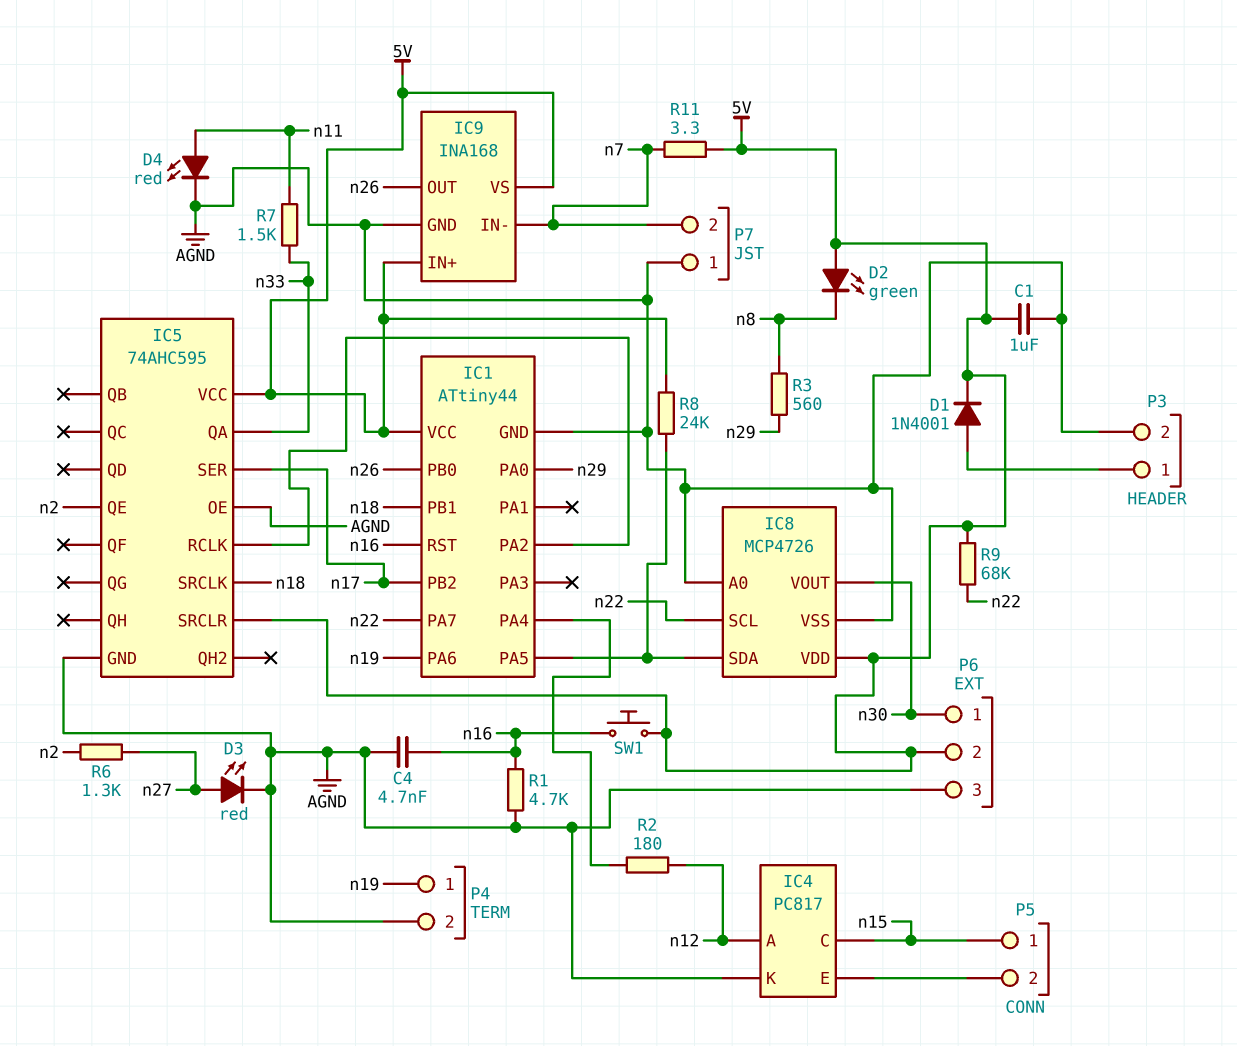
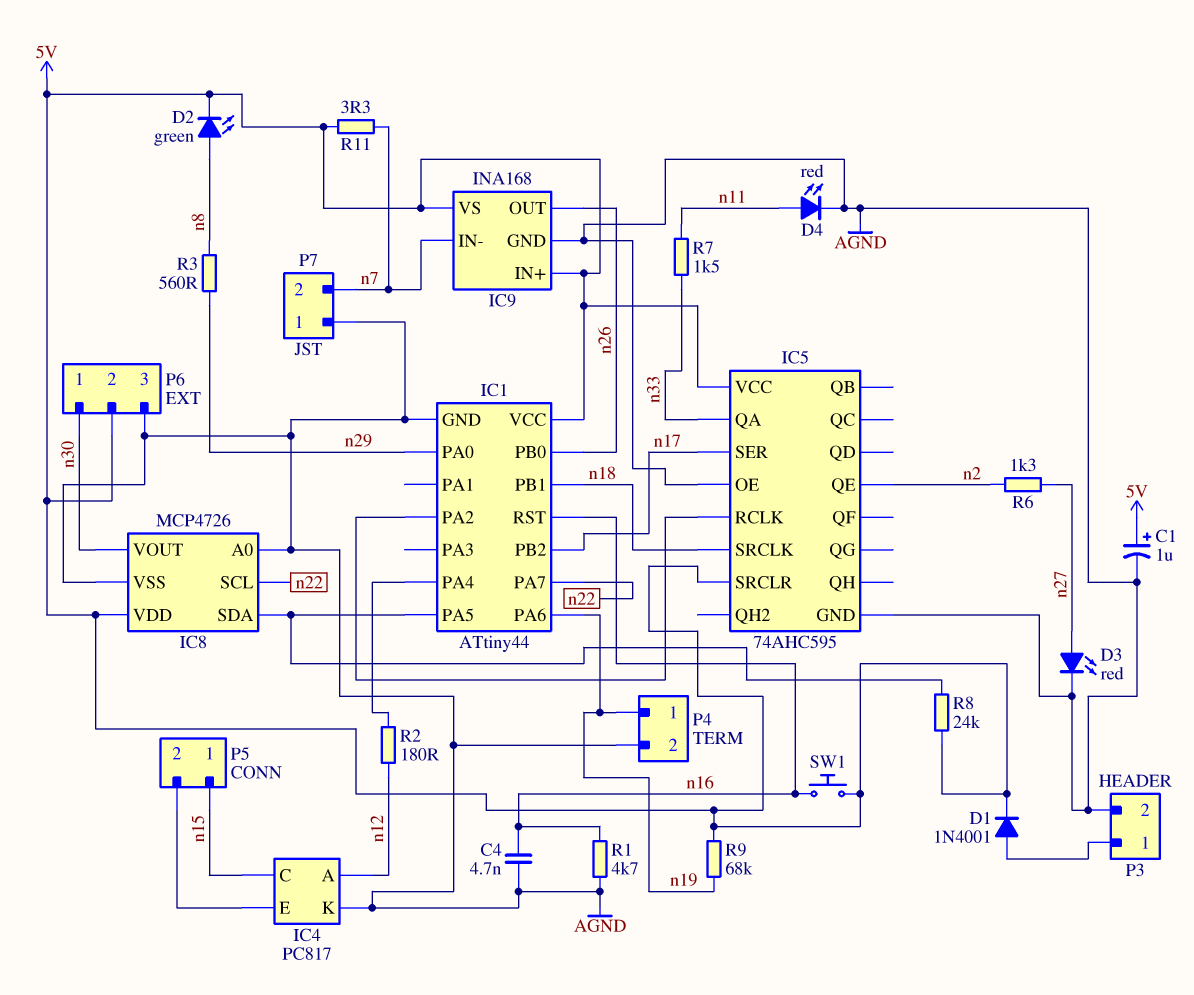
C1: 1uF (5V, AGND) -> 1uF (plus 5V, minus AGND)
D2: LED green (A 5V, K n8) -> LED green (A n8, K 5V)
R9: 68k (5V, n22) -> 68k (5V, n19)

